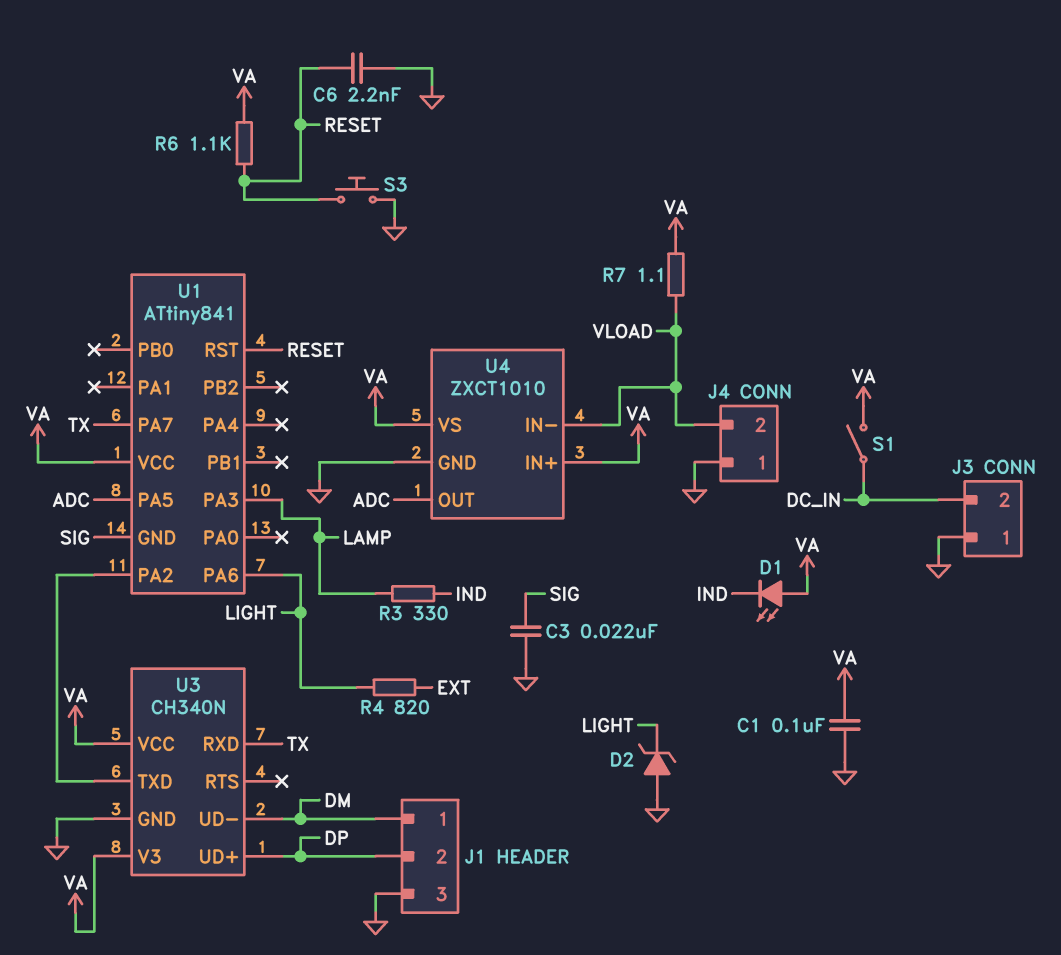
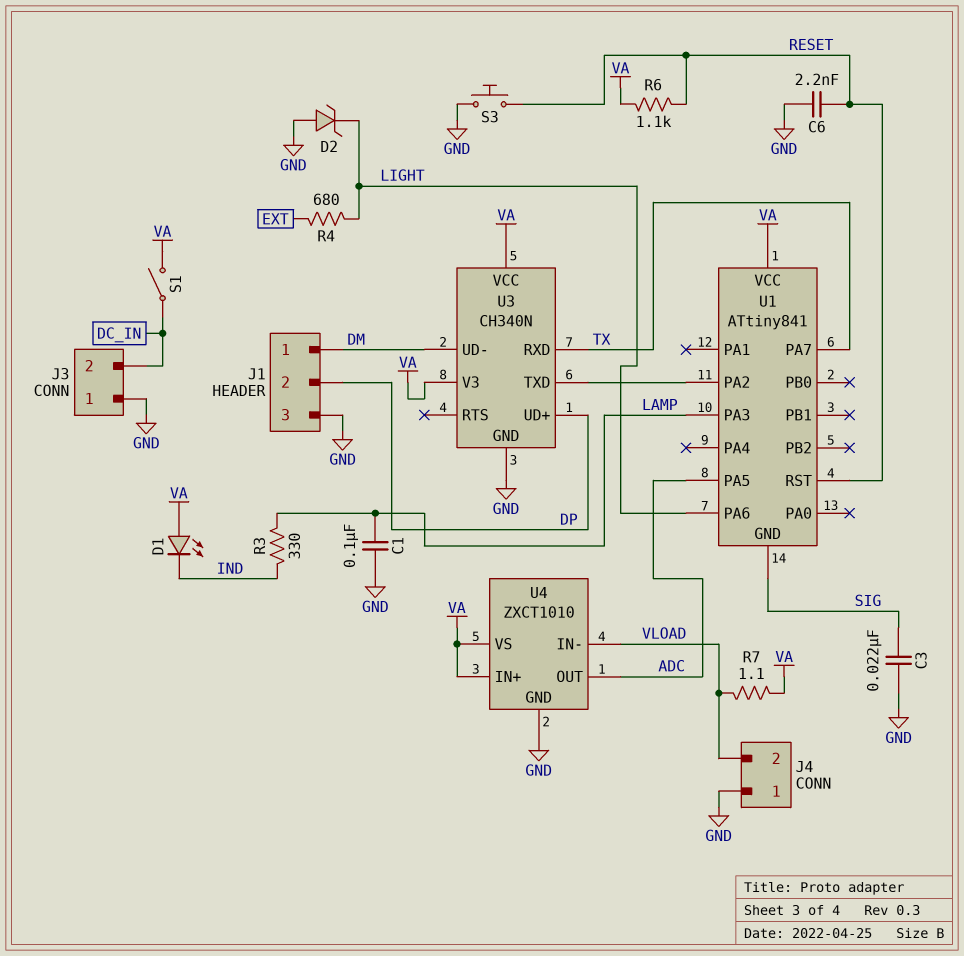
C1: 100nF (GND, VA) -> 100nF (GND, LAMP)
R4: 820 (EXT, LIGHT) -> 680 (EXT, LIGHT)

